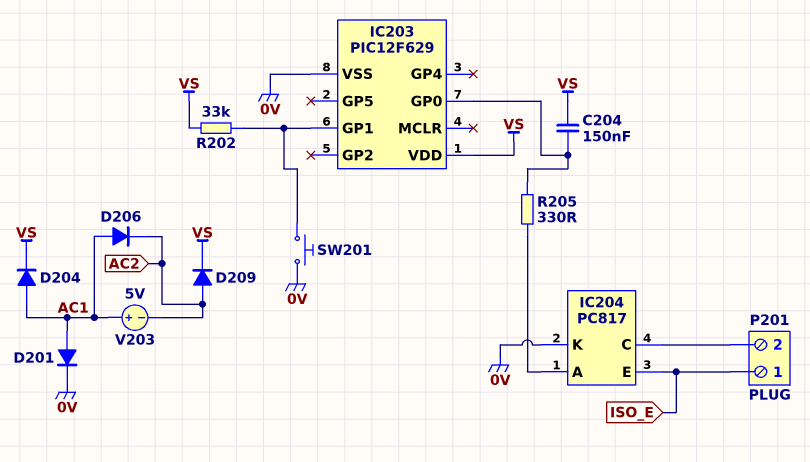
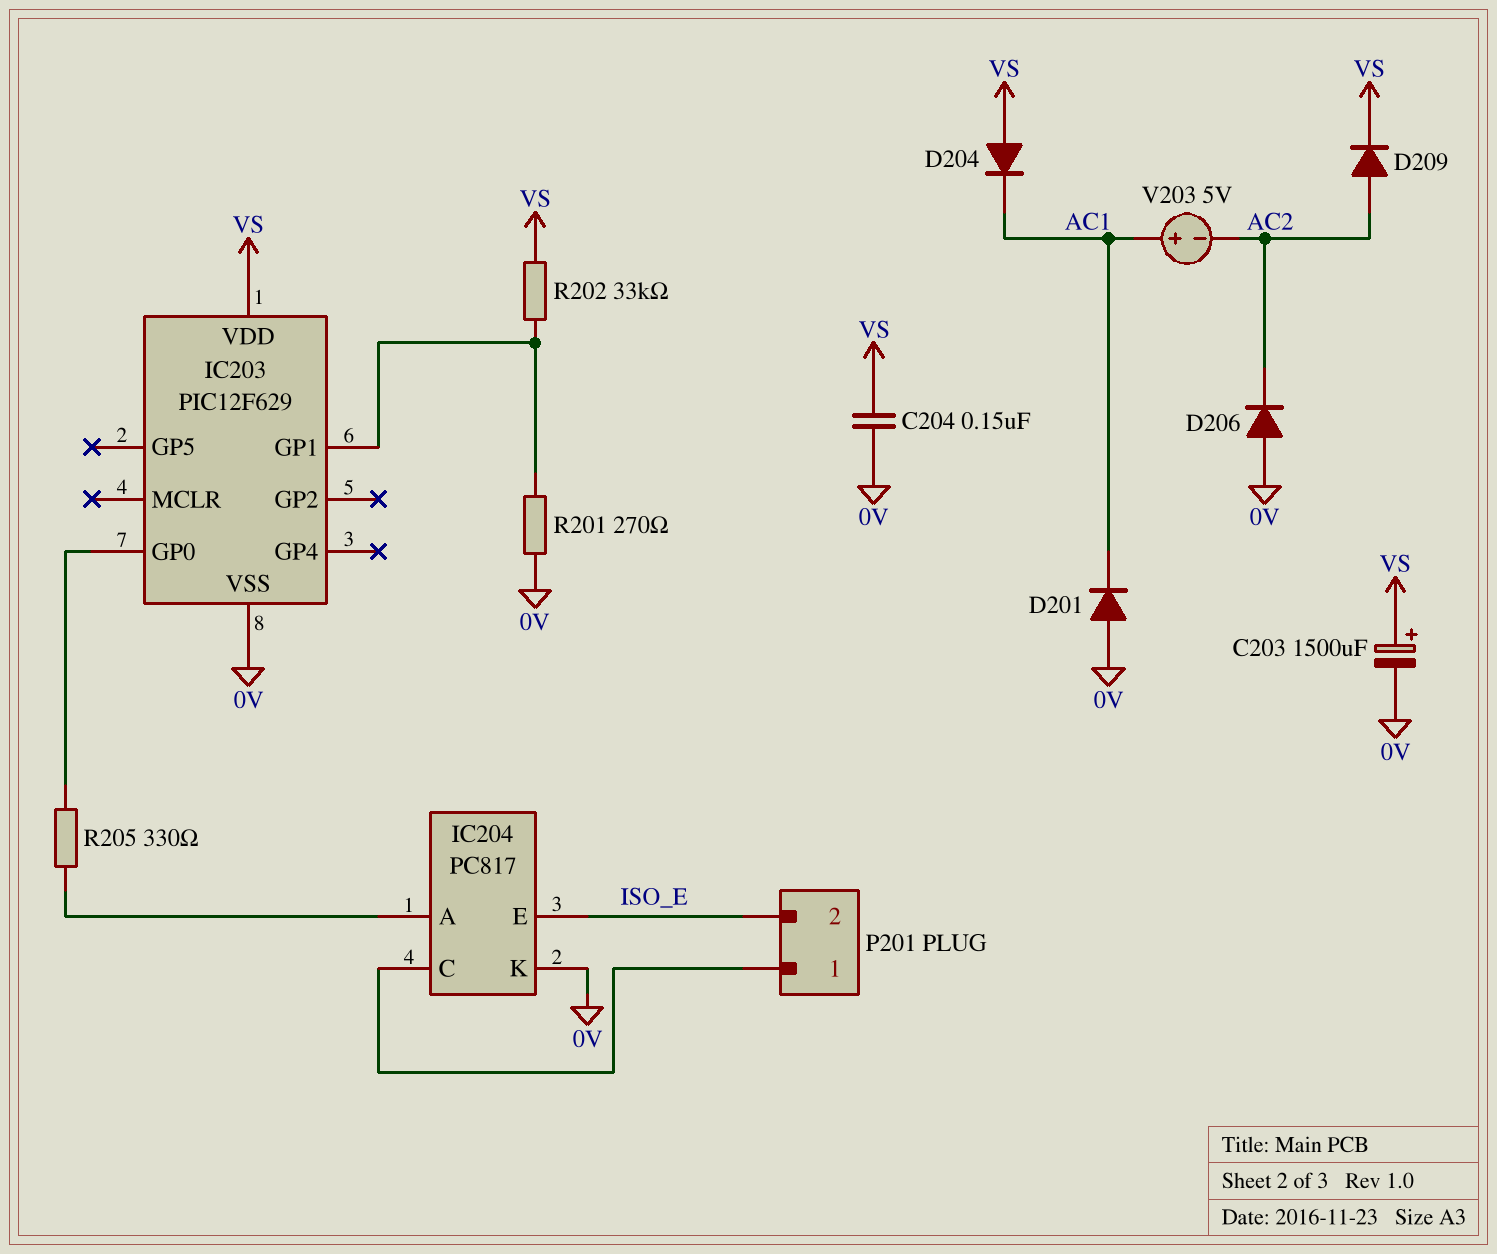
C203: none -> 1500uF (plus VS, minus 0V)
C204: 150nF (IC203/GP0, VS) -> 150nF (0V, VS)
D201: diode (A AC1, K 0V) -> diode (A 0V, K AC1)
D204: diode (A AC1, K VS) -> diode (A VS, K AC1)
D206: diode (A AC1, K AC2) -> diode (A 0V, K AC2)
P201 pin 1: ISO_E -> IC204/C
P201 pin 2: IC204/C -> ISO_E
R201: none -> 270 (0V, IC203/GP1)
SW201: button (0V, IC203/GP1) -> none

